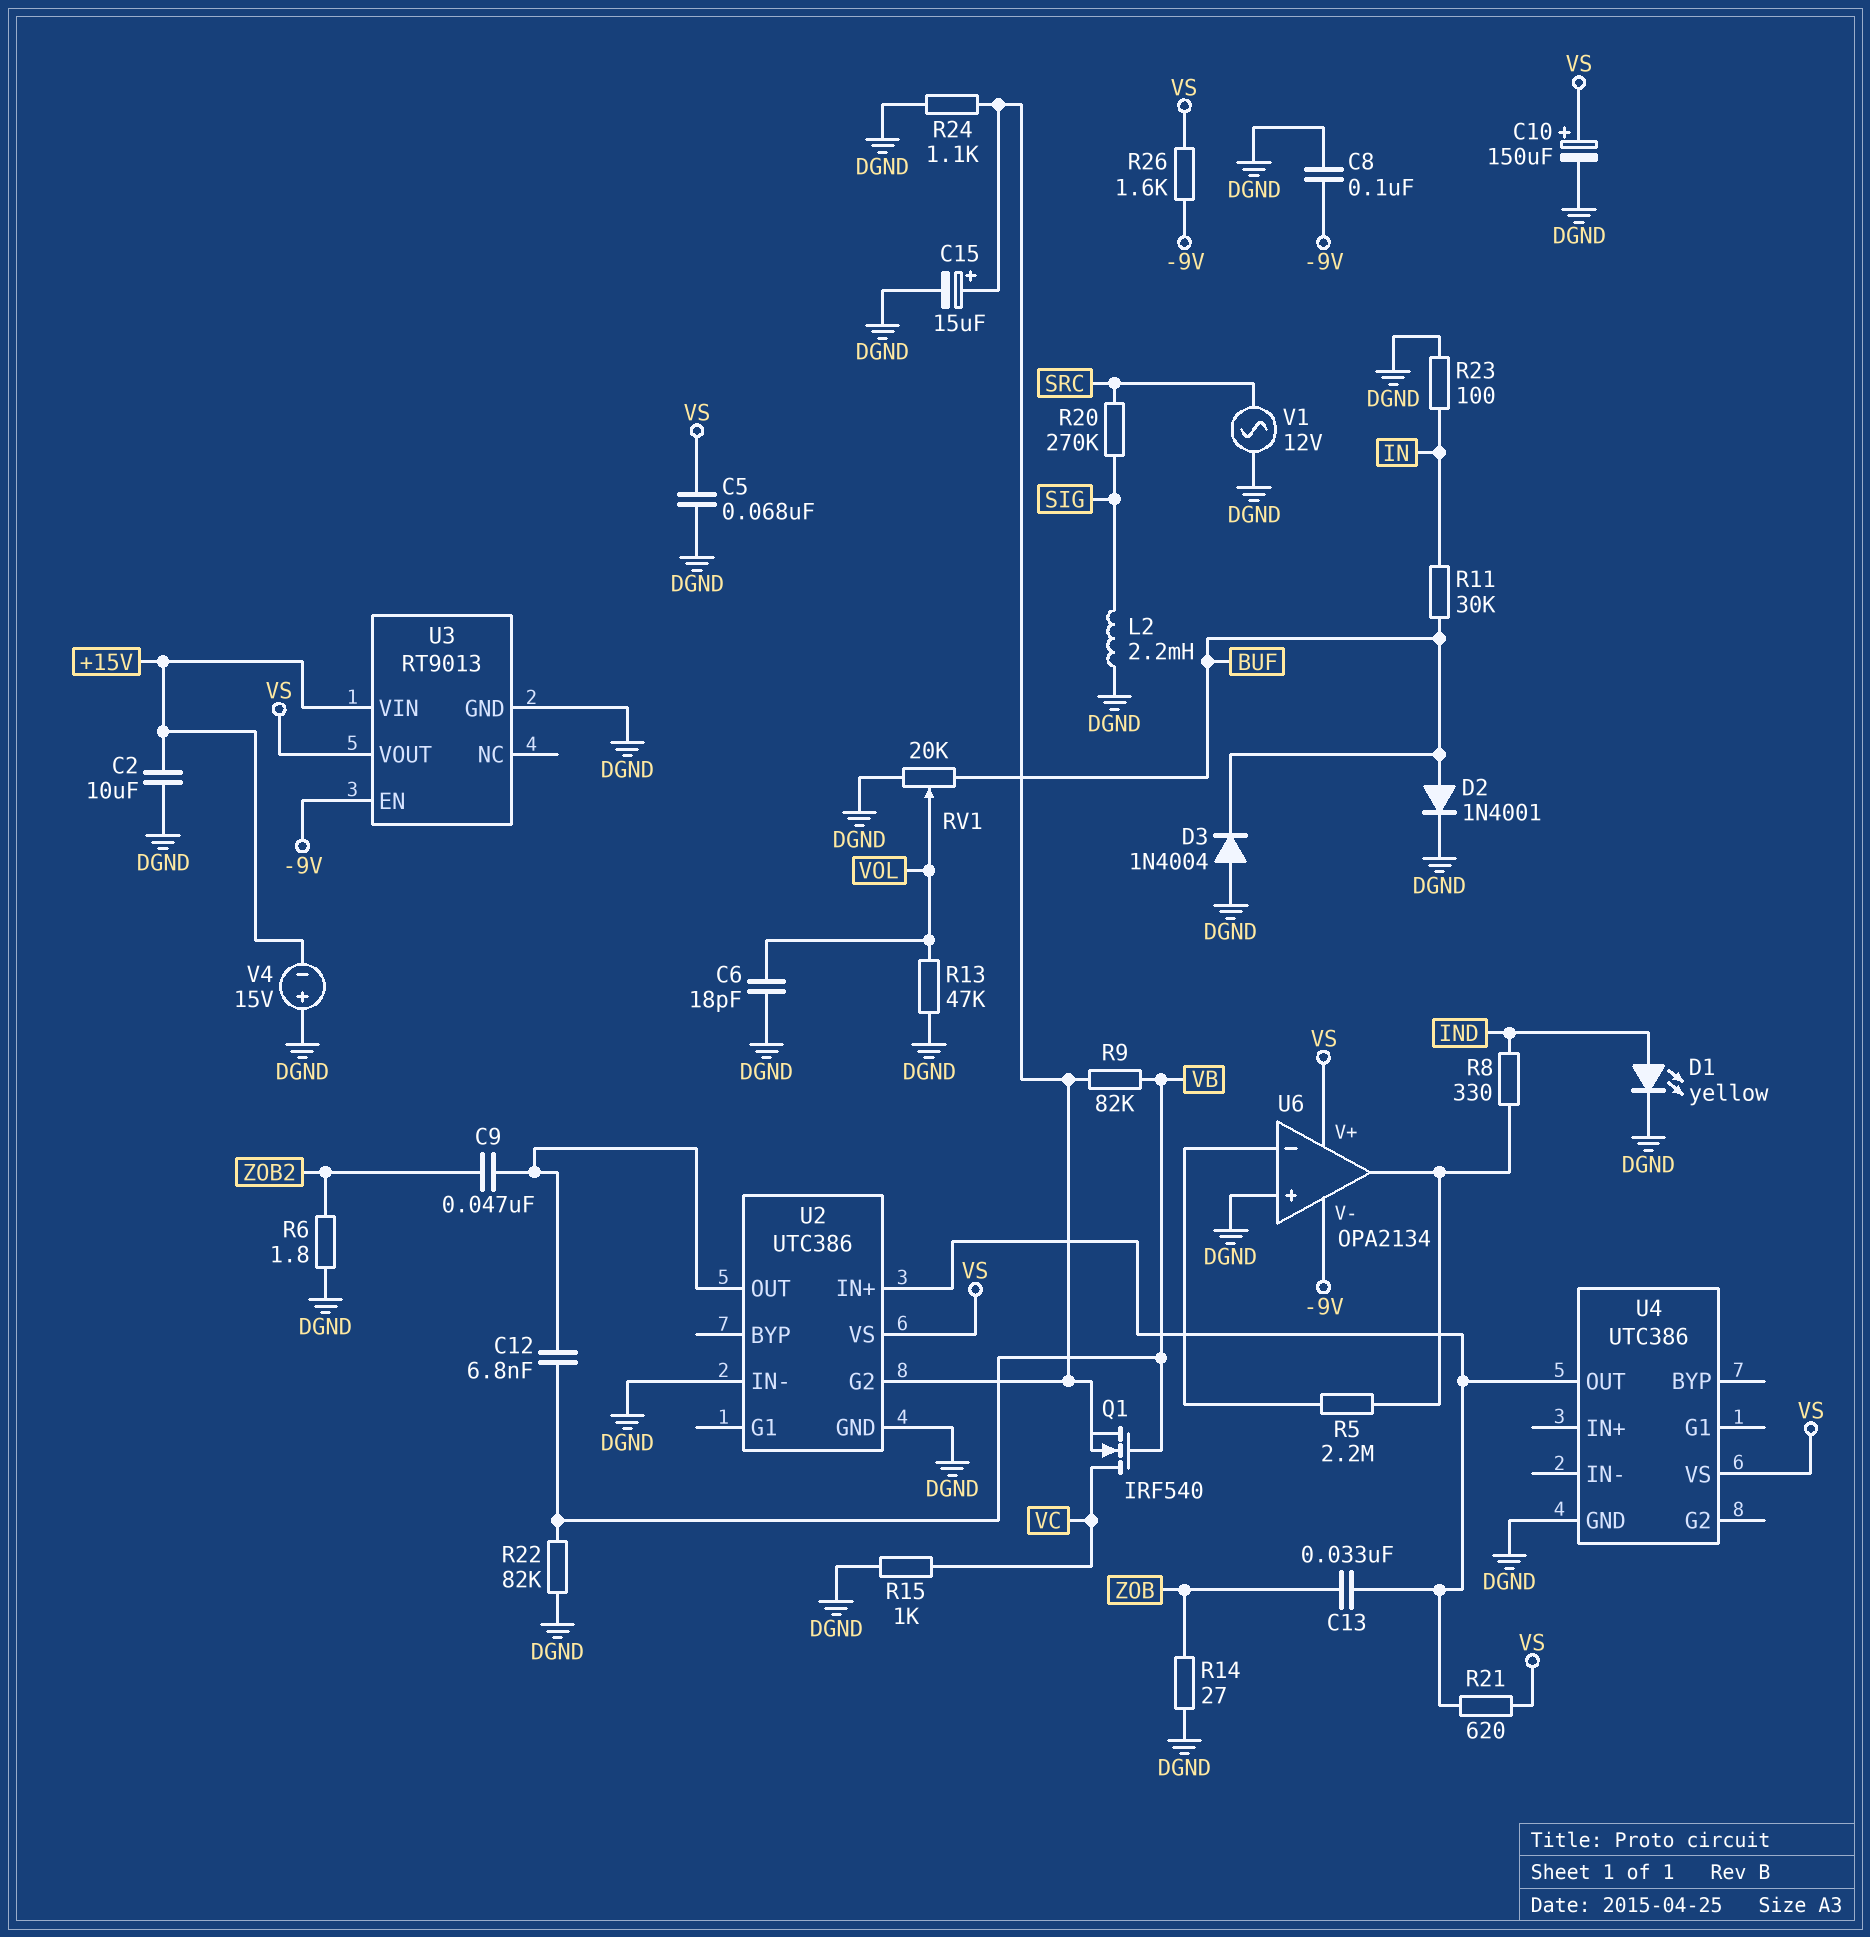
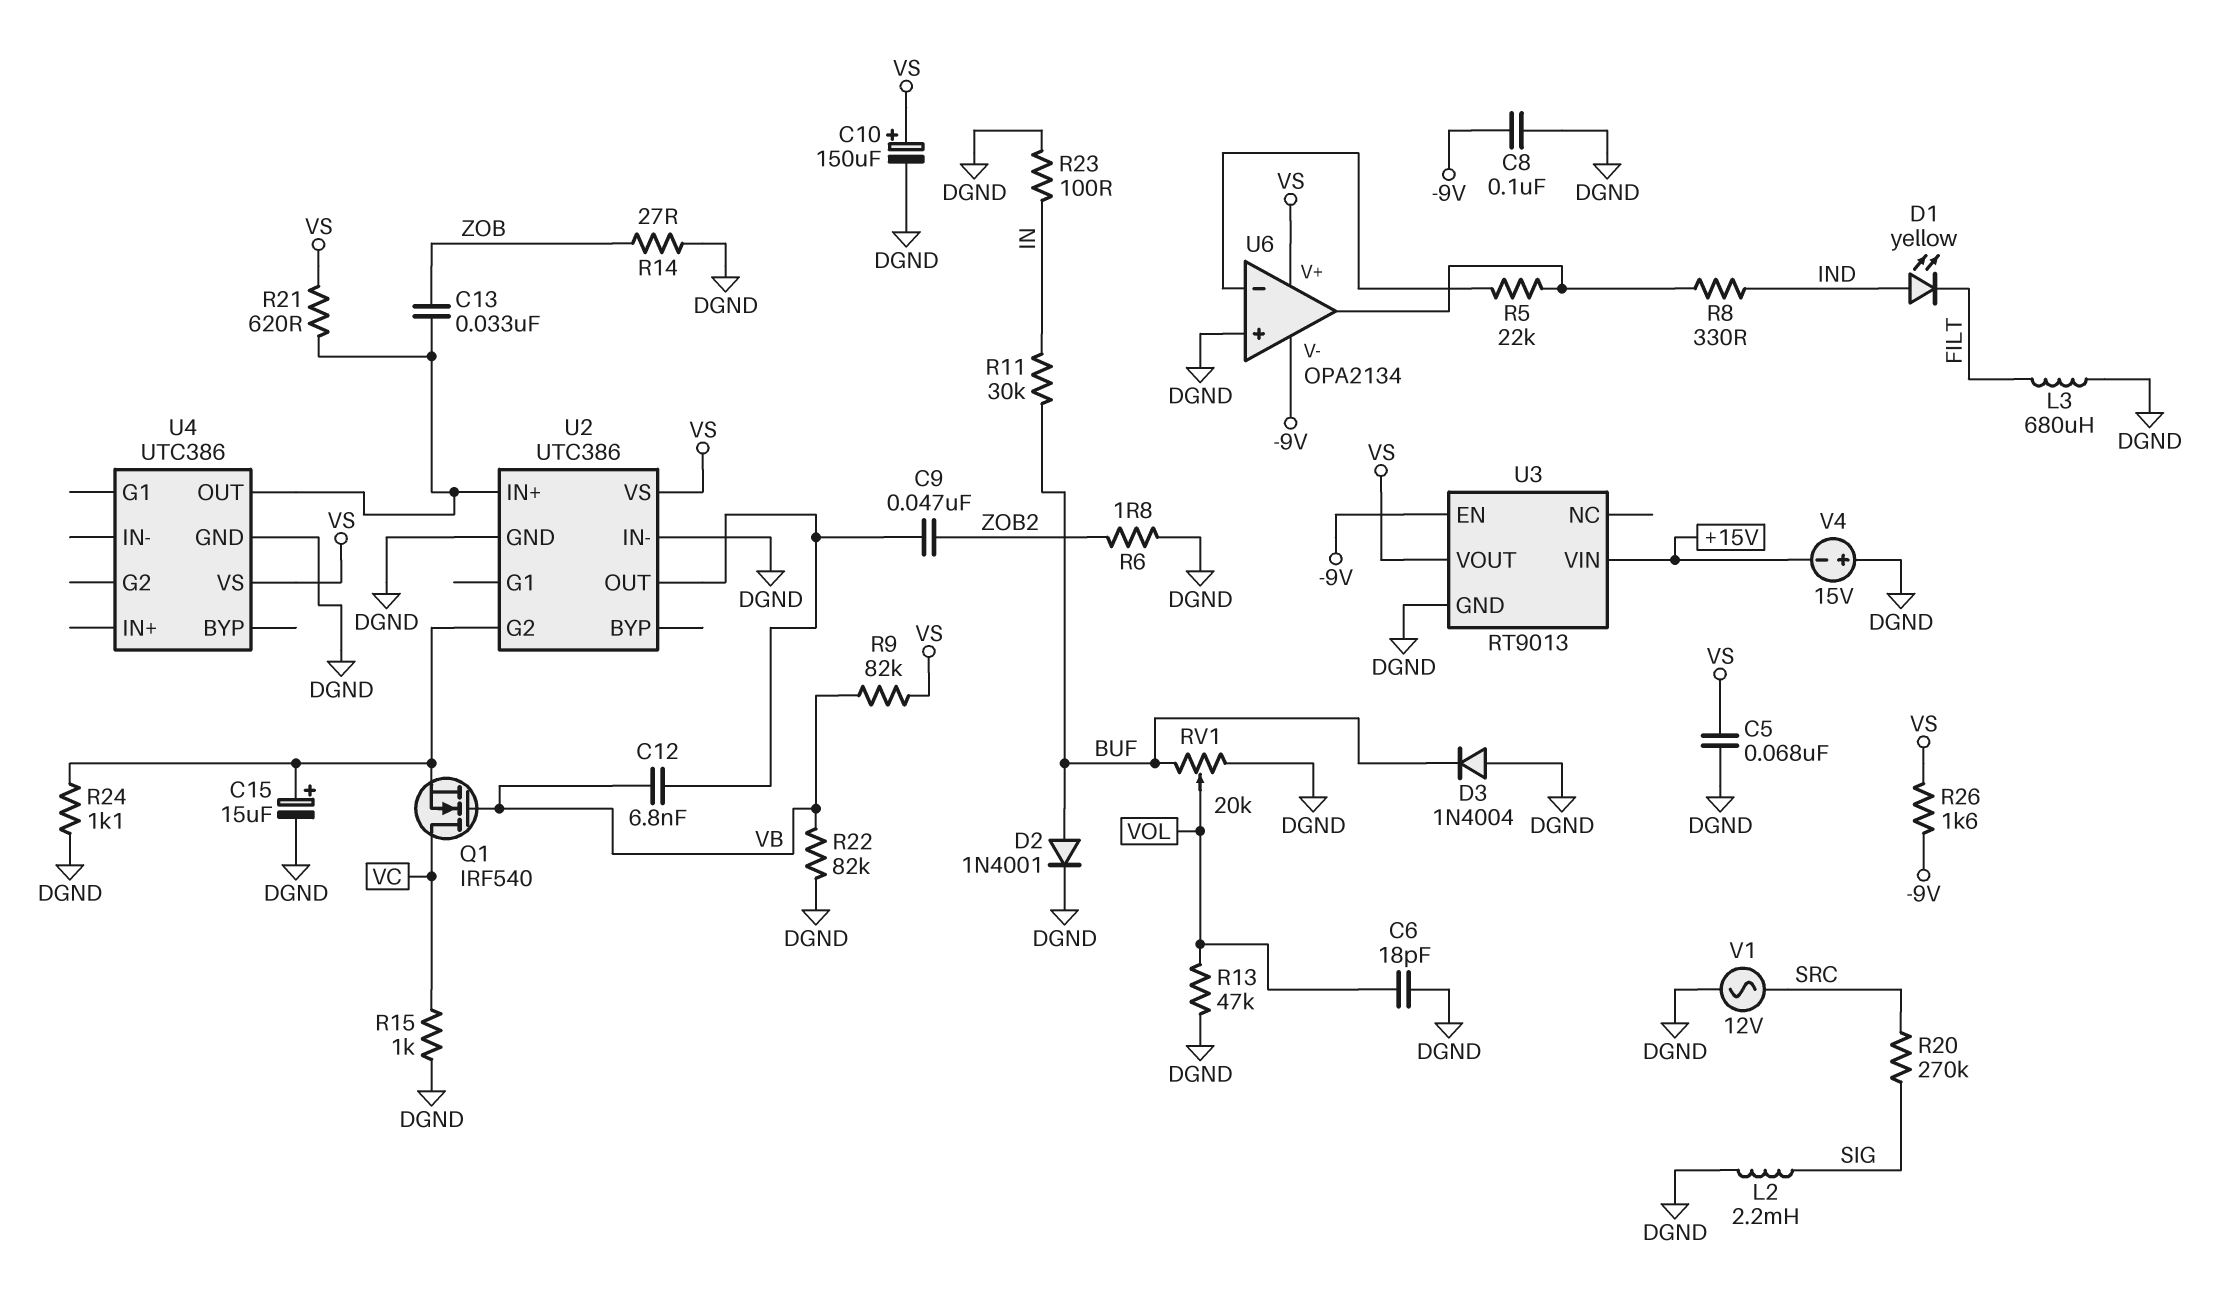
C2: 10uF (+15V, DGND) -> none
D1: LED yellow (A IND, K DGND) -> LED yellow (A IND, K FILT)
L3: none -> 680uH (DGND, FILT)
R5: 2.2M (U6/in-, U6/out) -> 22k (U6/in-, U6/out)
R9: 82k (U2/G2, VB) -> 82k (VB, VS)

